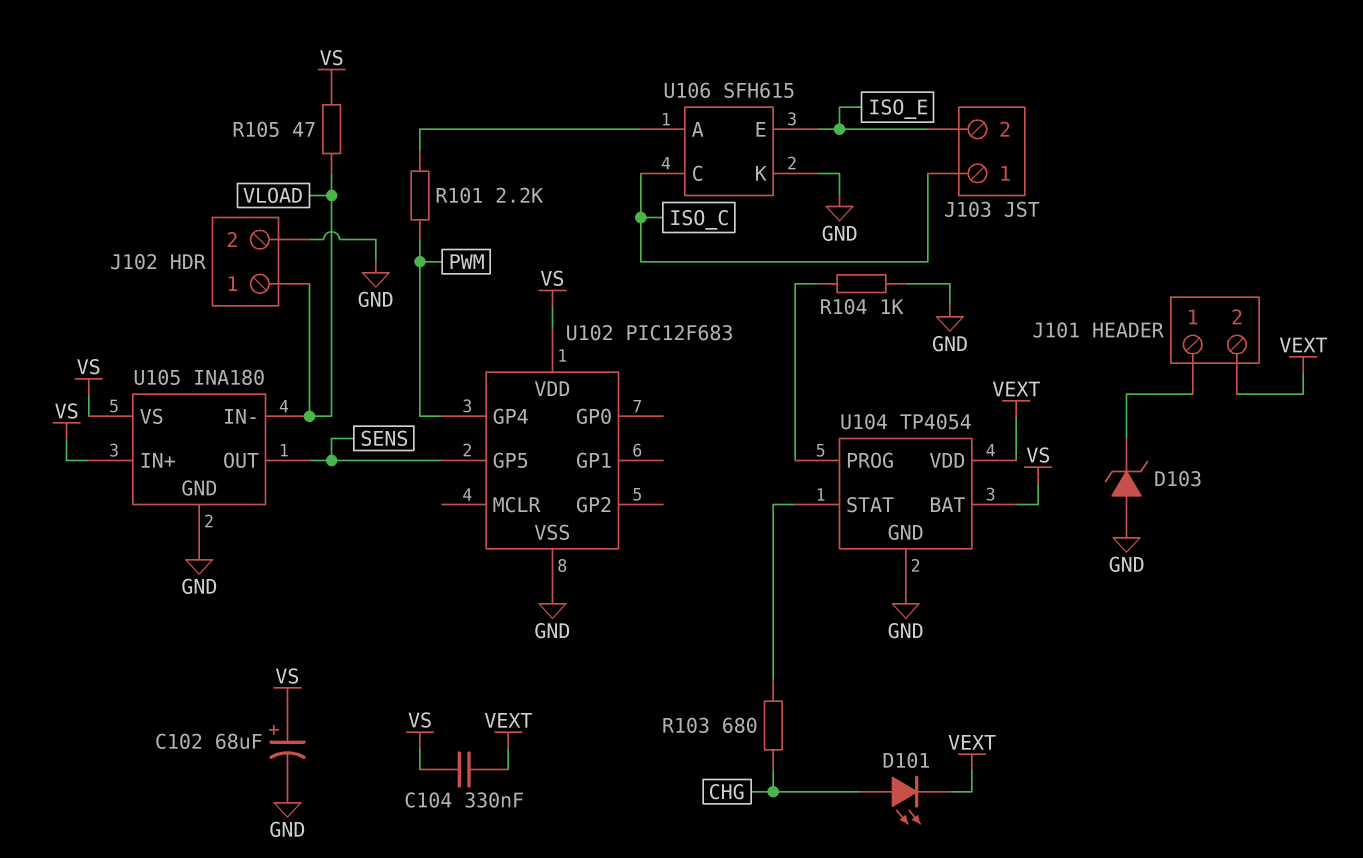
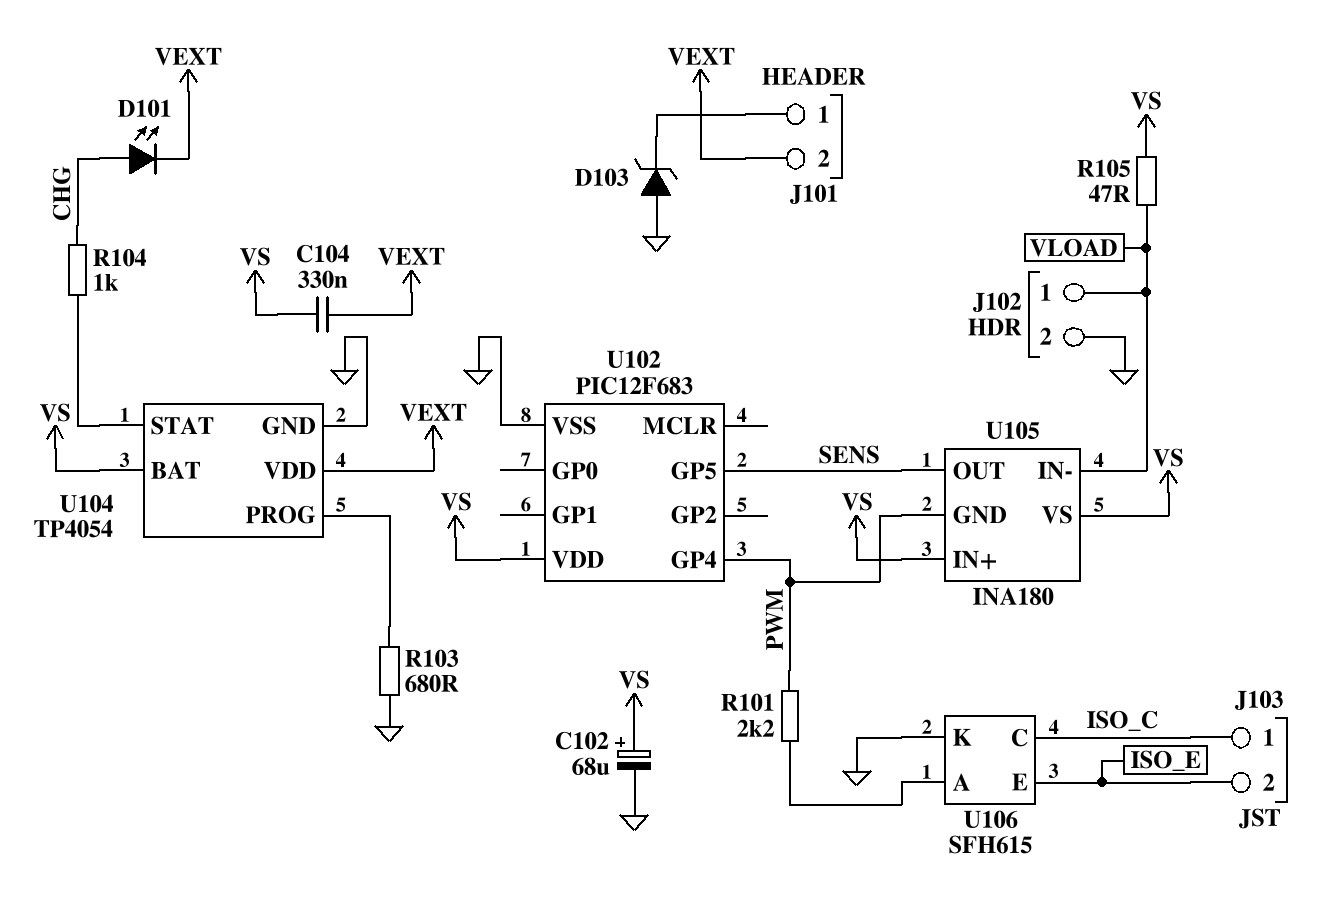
R103: 680 (CHG, U104/STAT) -> 680 (GND, U104/PROG)
R104: 1k (GND, U104/PROG) -> 1k (CHG, U104/STAT)
U105 pin GND: GND -> PWM

